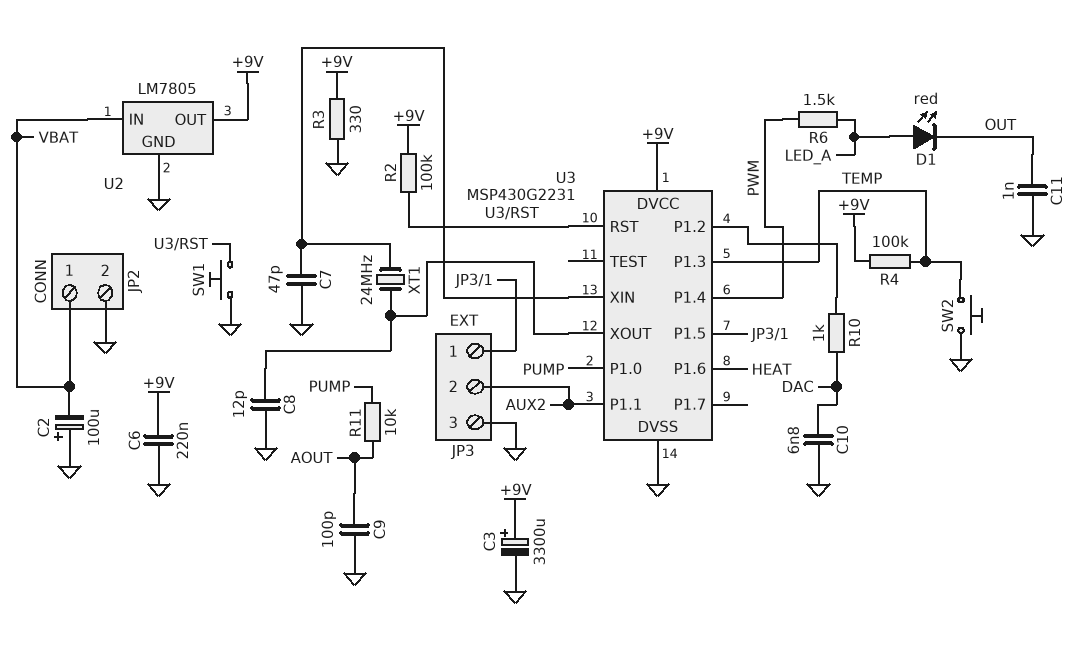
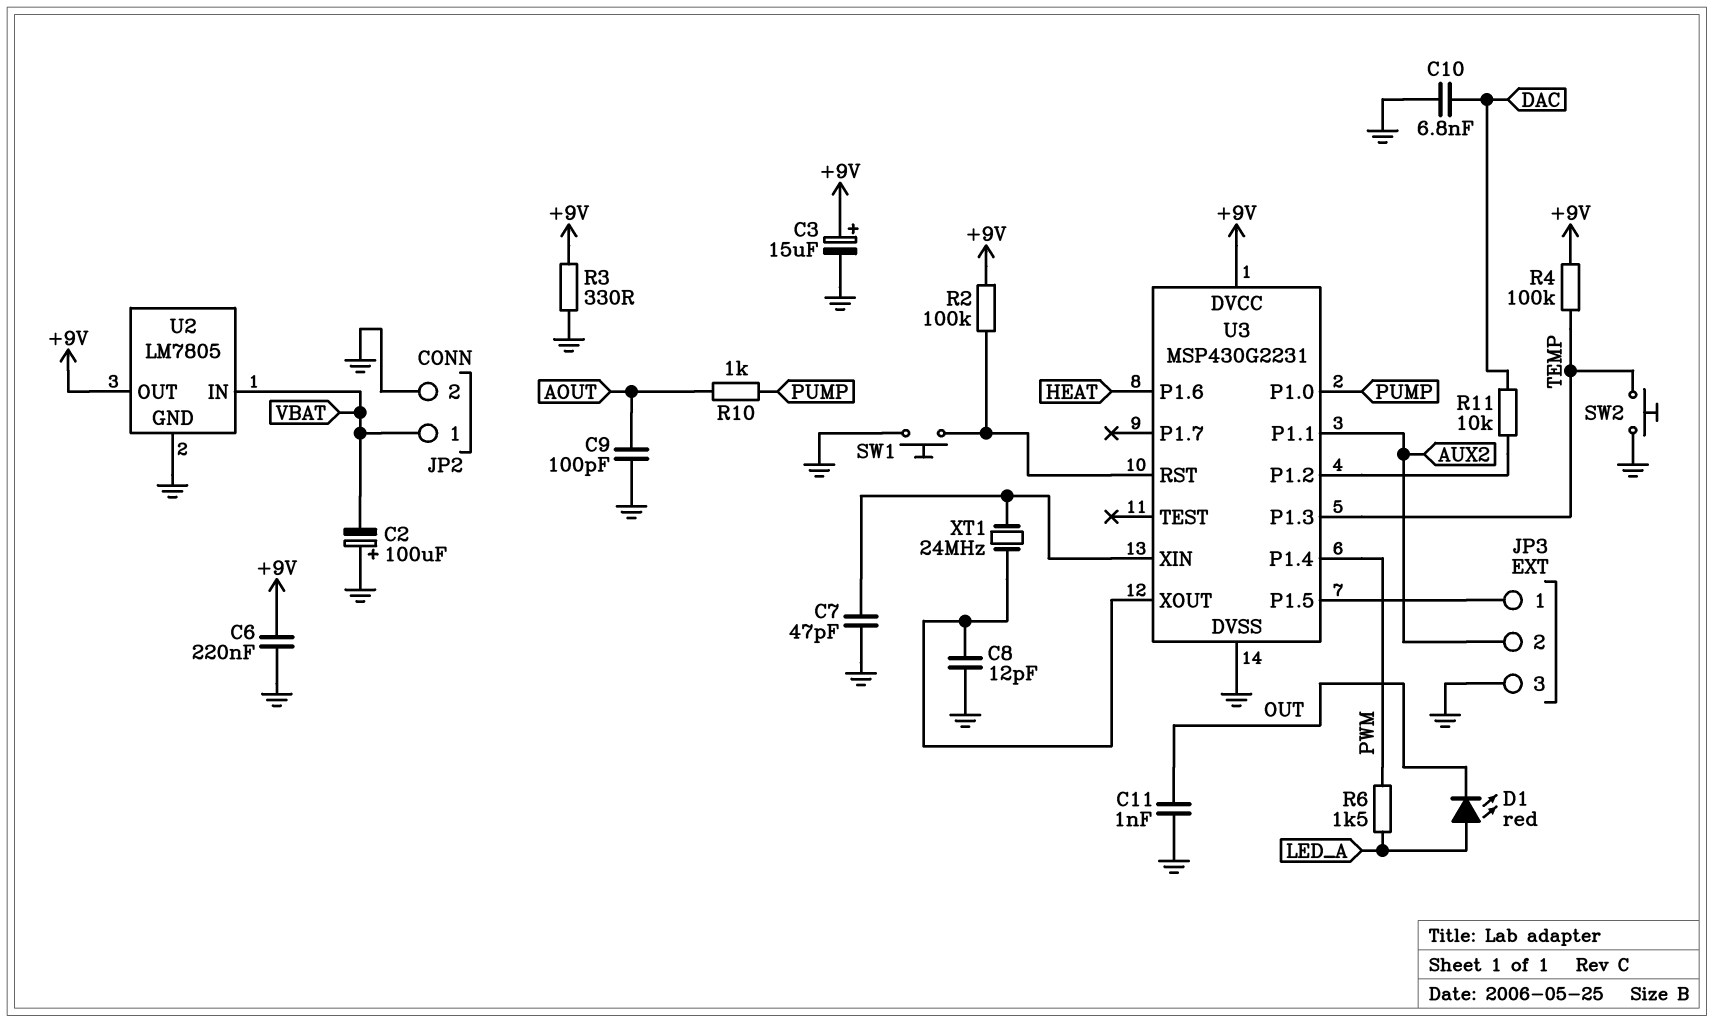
C3: 3300uF (plus +9V, minus GND) -> 15uF (plus +9V, minus GND)
R10: 1k (DAC, U3/P1.2) -> 1k (AOUT, PUMP)
R11: 10k (AOUT, PUMP) -> 10k (DAC, U3/P1.2)

